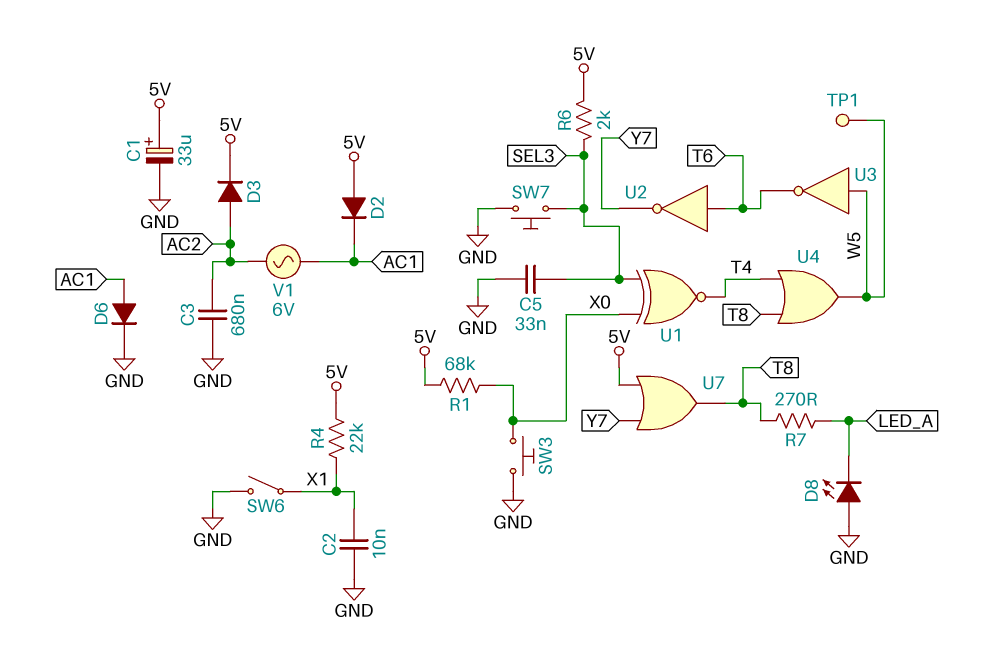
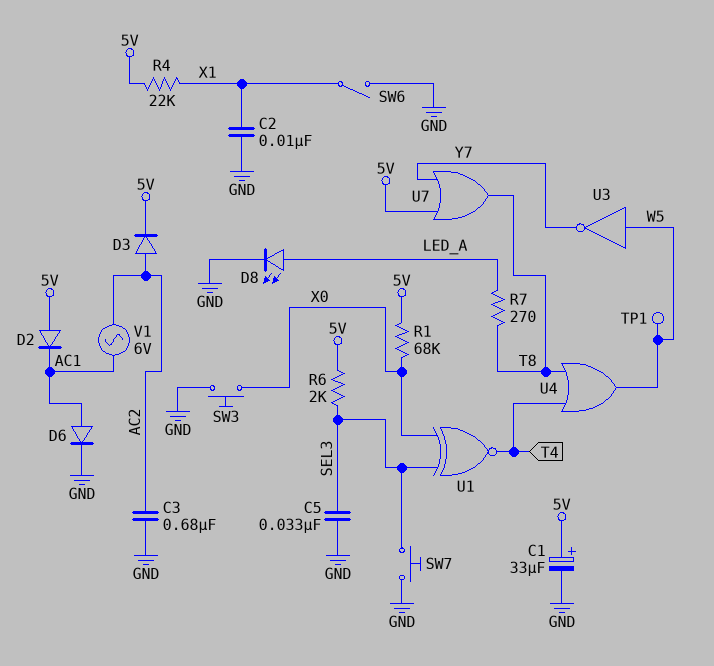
D8: LED (A GND, K LED_A) -> LED (A LED_A, K GND)
U2: NOT (in T6, out Y7) -> none
U3: NOT (in W5, out T6) -> NOT (in W5, out Y7)

